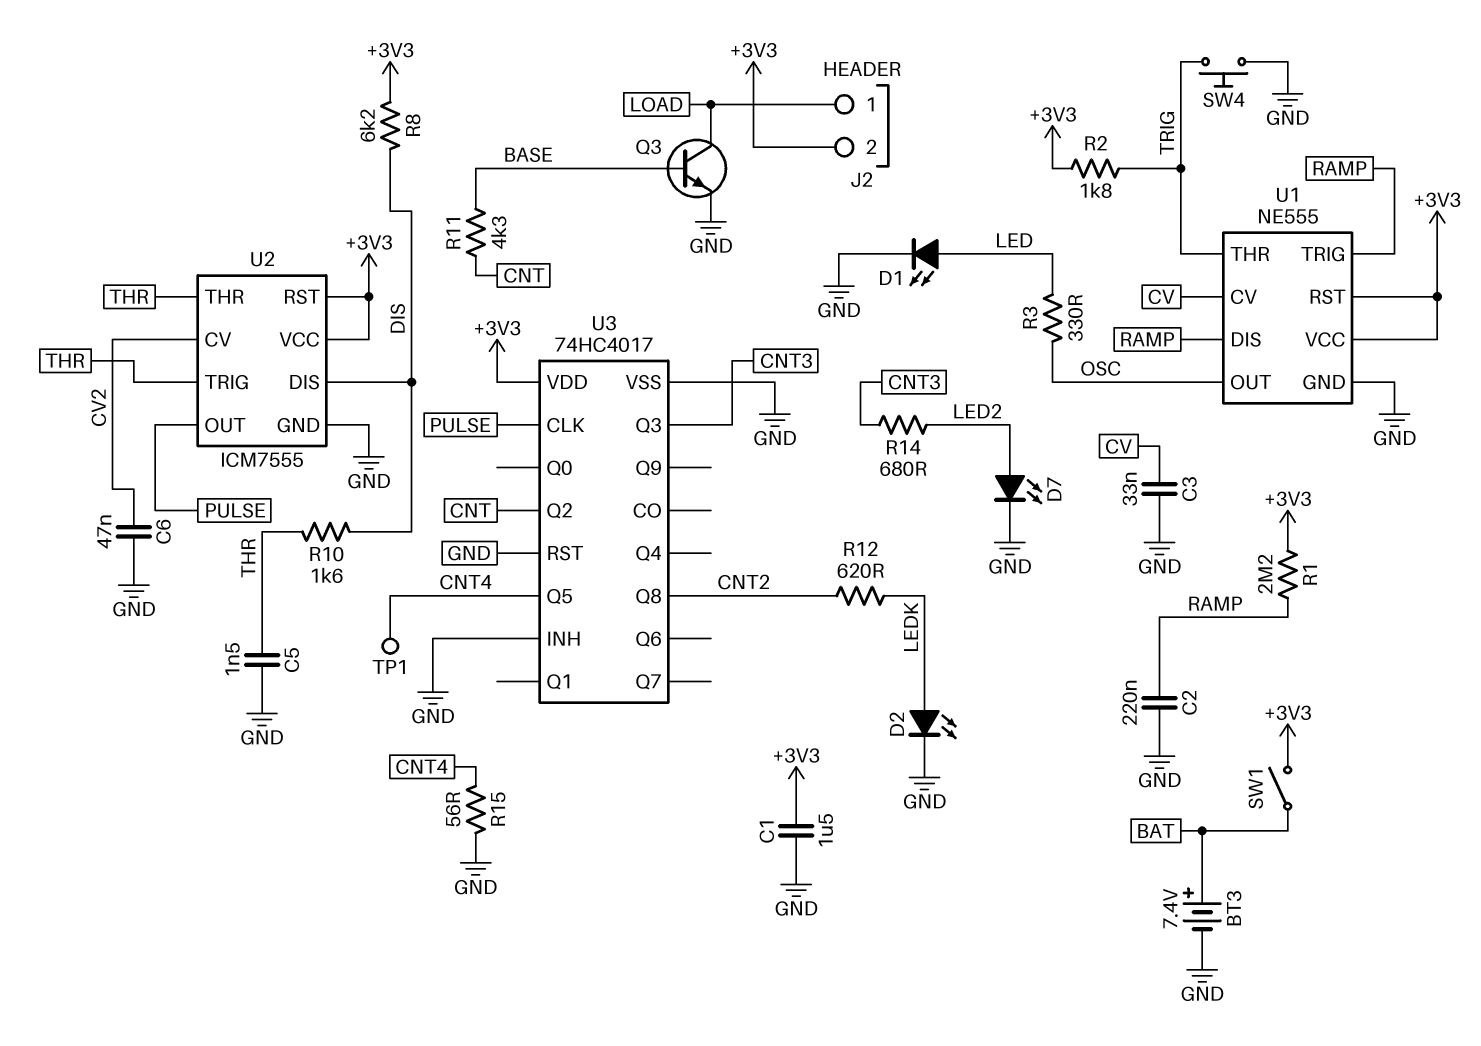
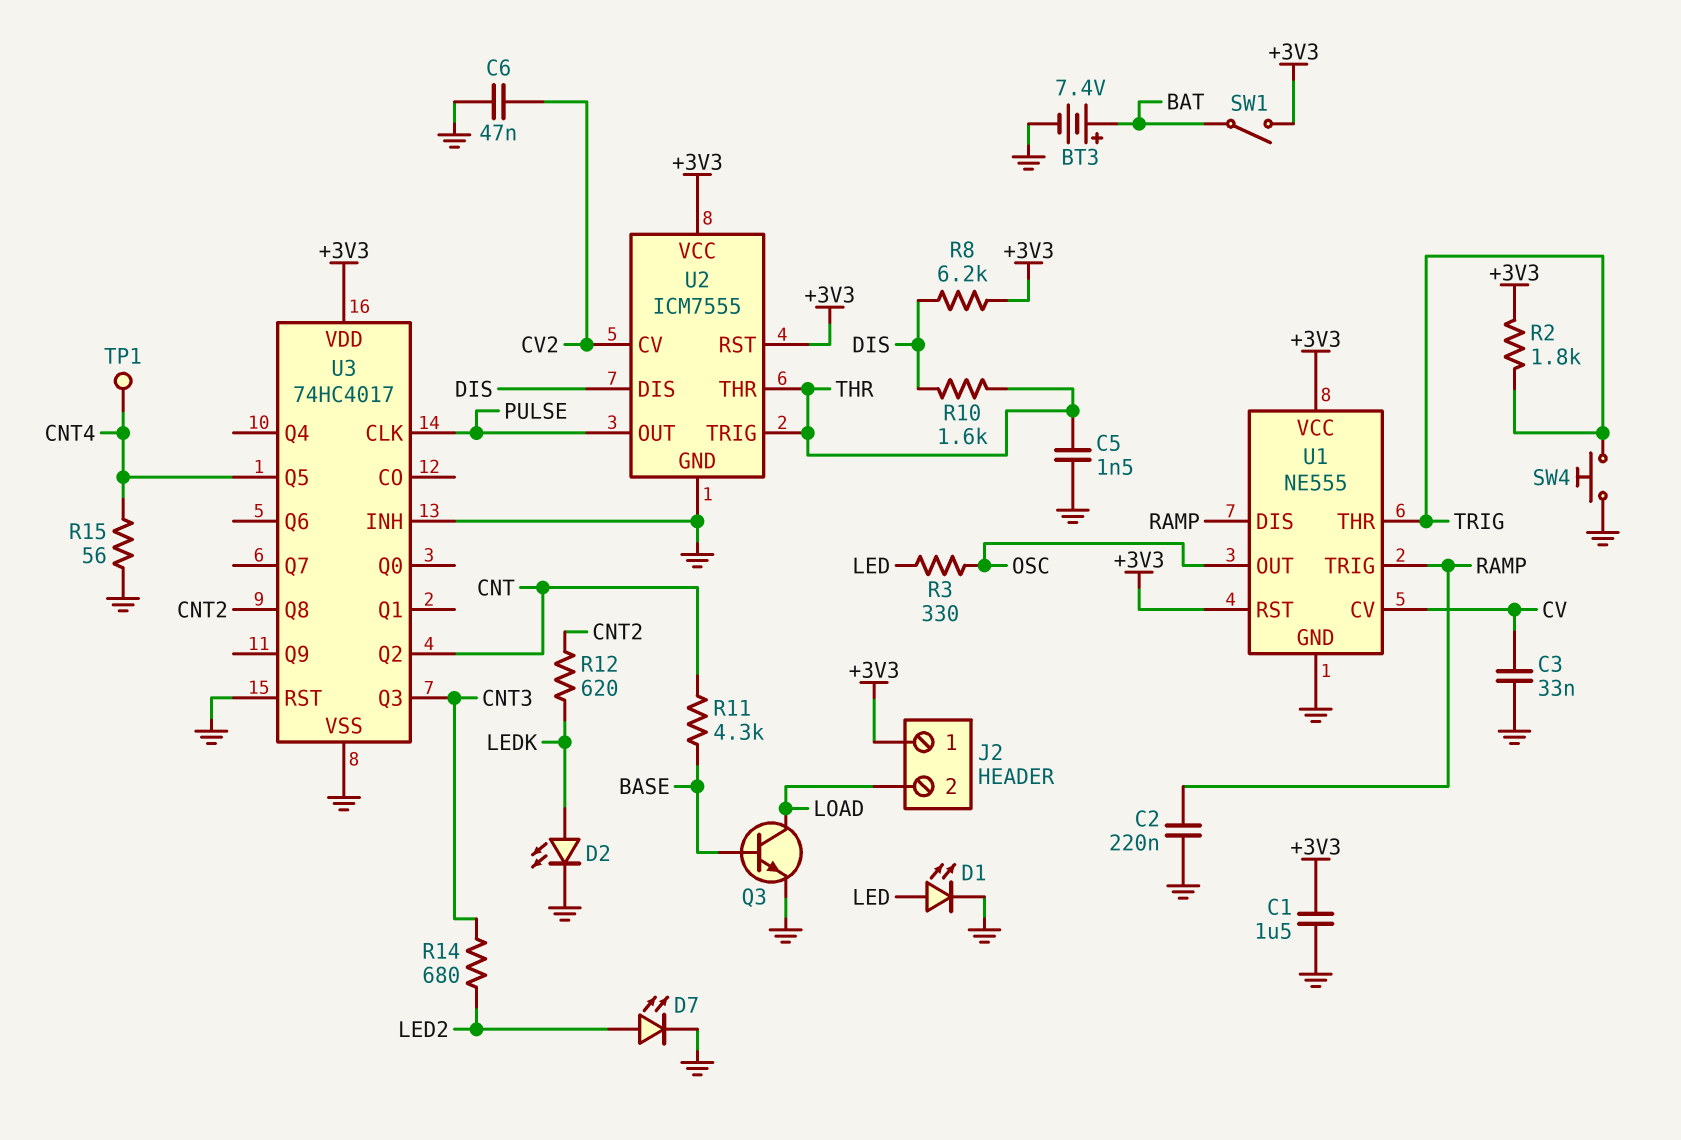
J2 pin 1: LOAD -> +3V3
J2 pin 2: +3V3 -> LOAD
R1: 2.2M (+3V3, RAMP) -> none

